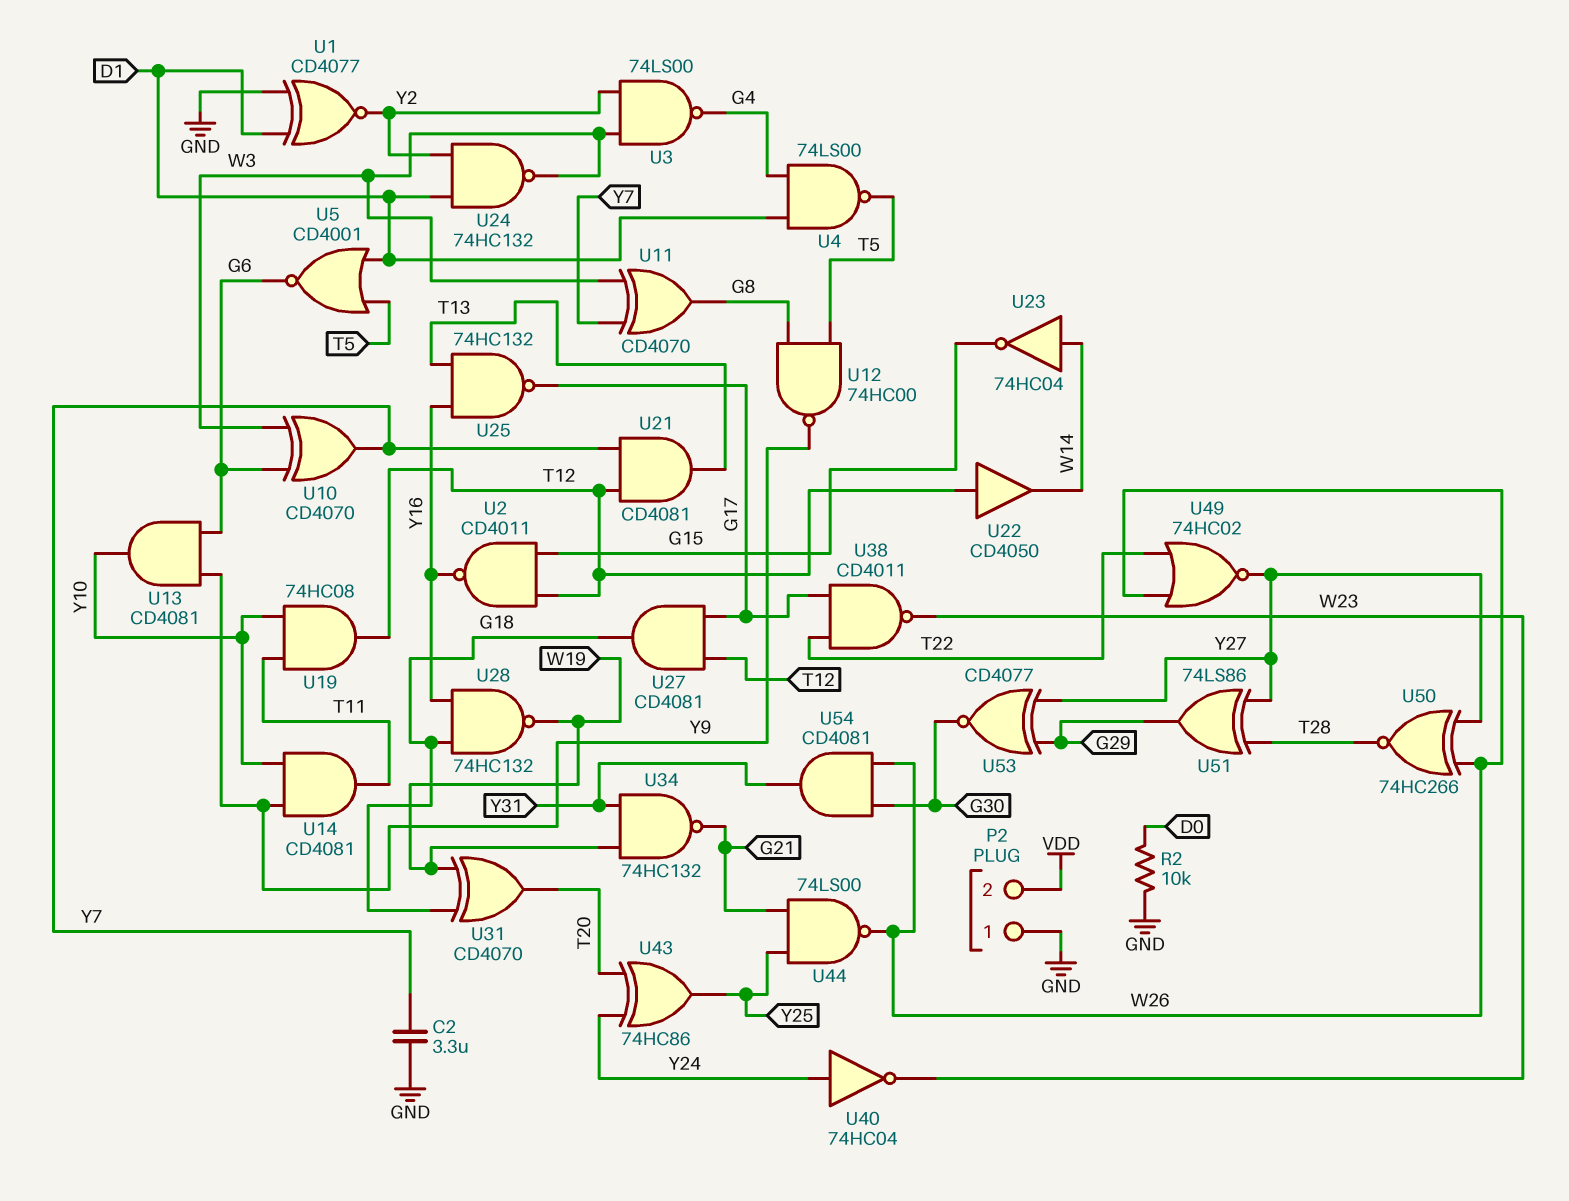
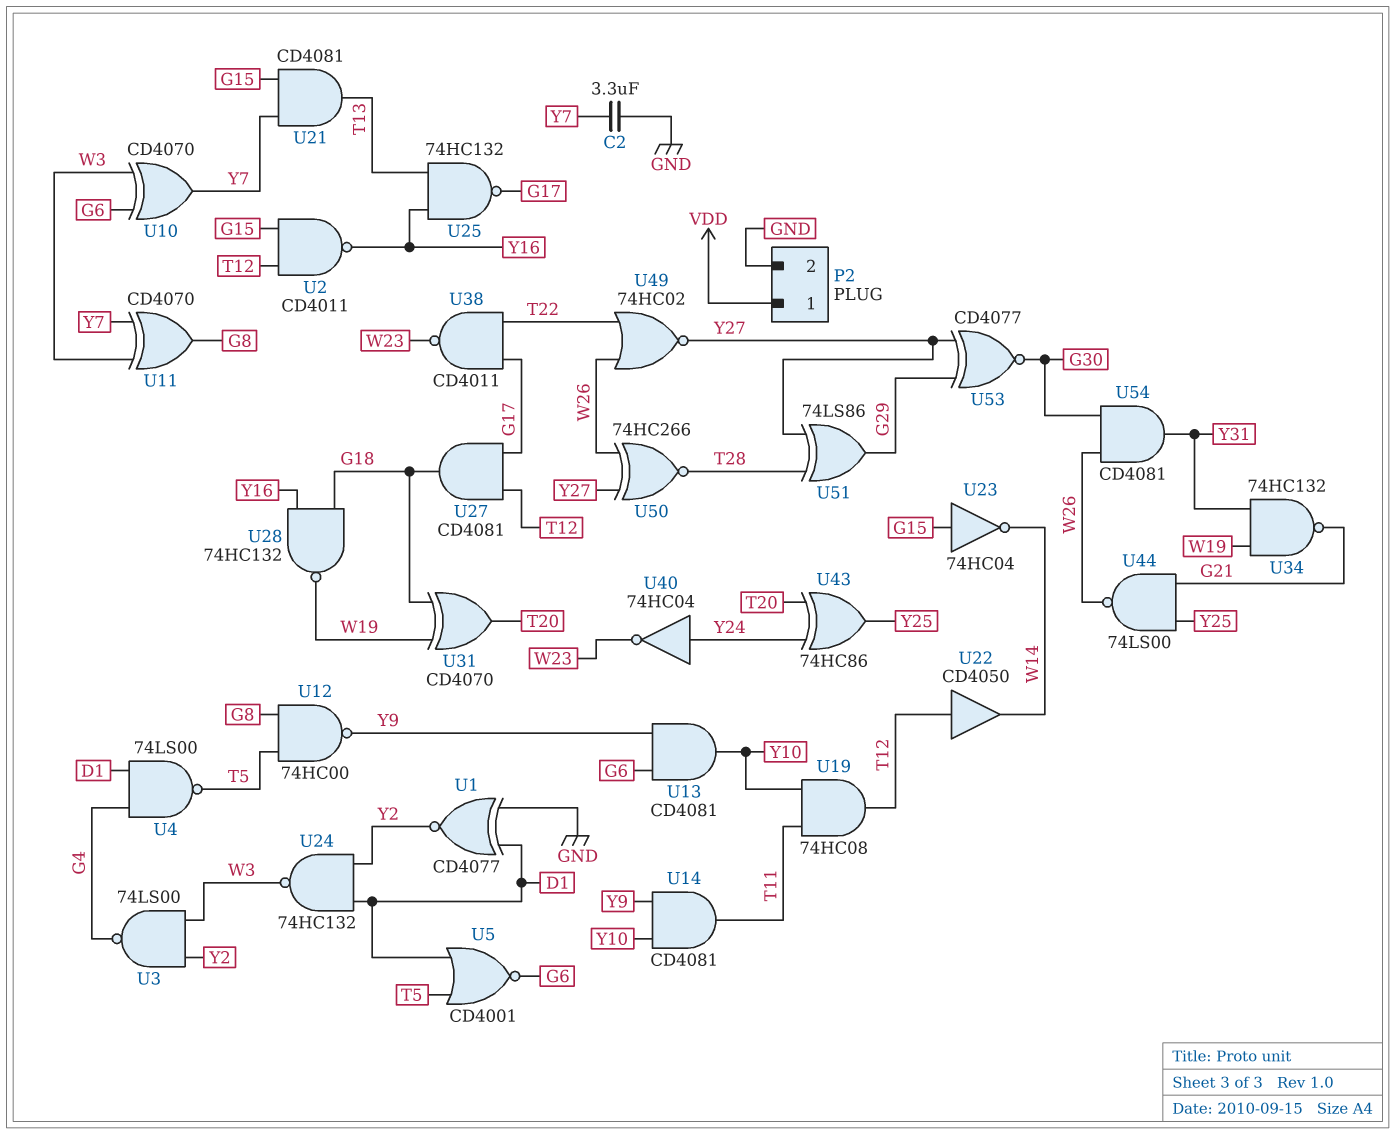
P2 pin 1: GND -> VDD
P2 pin 2: VDD -> GND
R2: 10k (D0, GND) -> none
U21: AND CD4081 (in T12, in Y7, out T13) -> AND CD4081 (in G15, in Y7, out T13)
U23: NOT 74HC04 (in W14, out G15) -> NOT 74HC04 (in G15, out W14)

